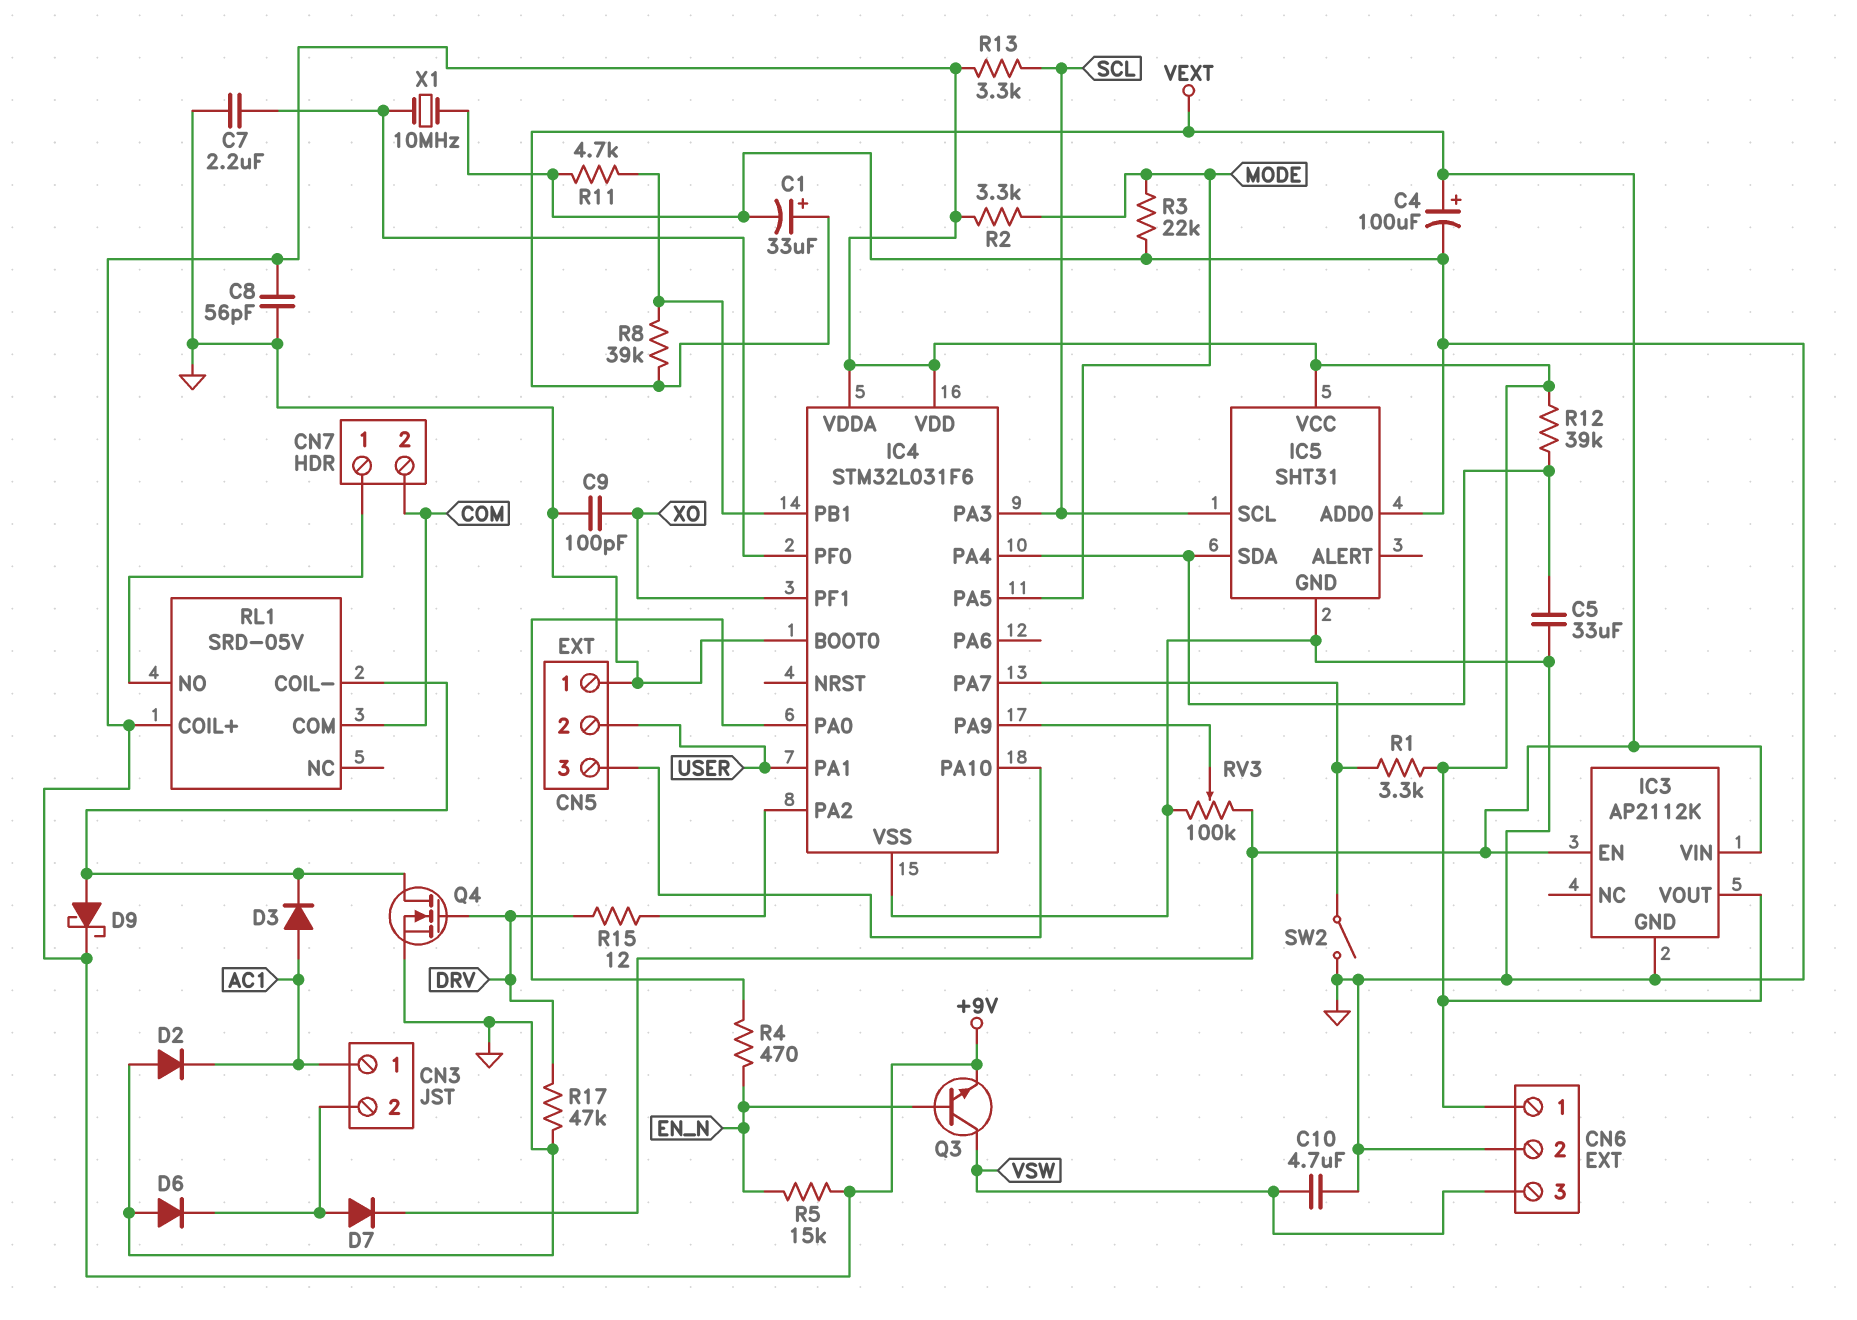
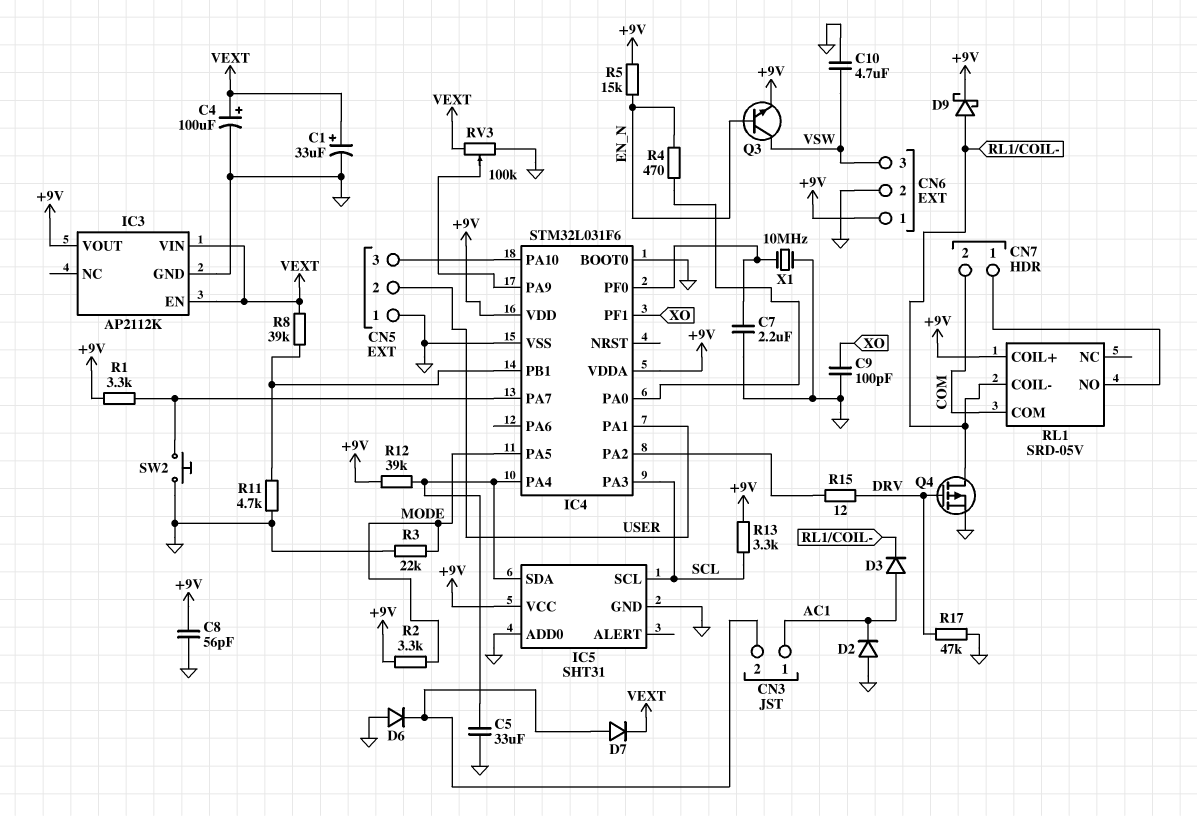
Q4: NMOS (G DRV, D RL1/COIL-, S GND) -> PMOS (G DRV, D RL1/COIL-, S GND)
SW2: switch (GND, IC4/PA7) -> button (GND, IC4/PA7)

